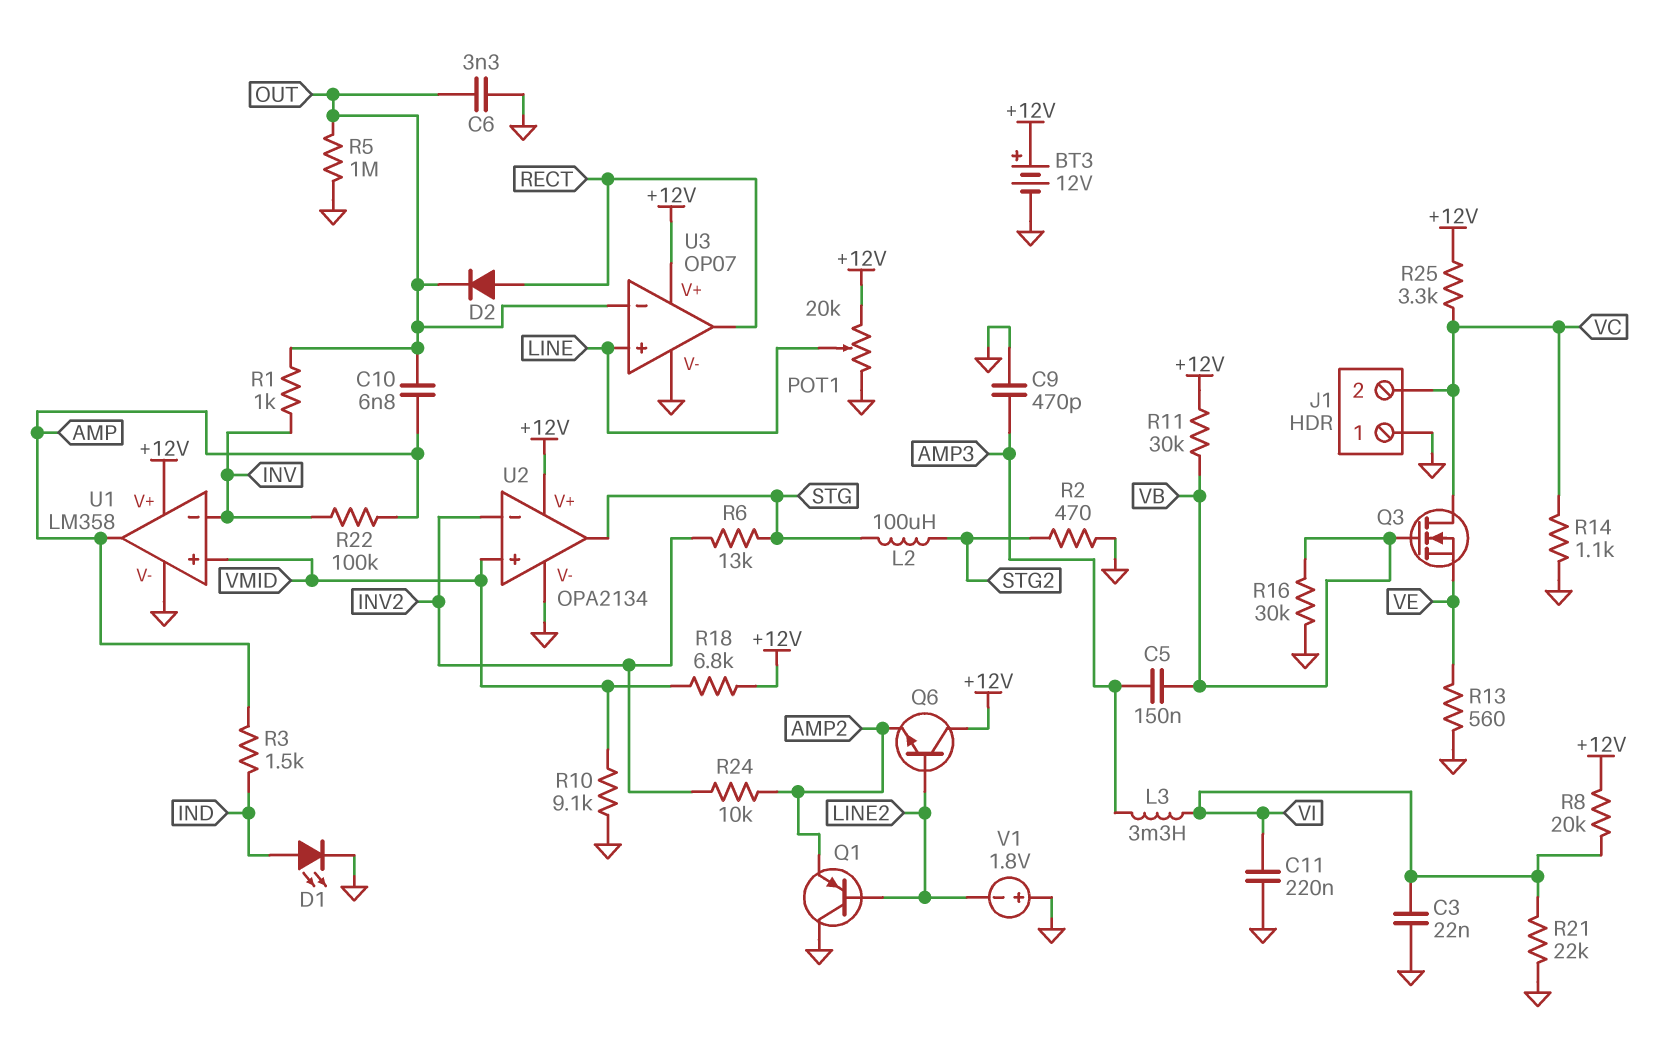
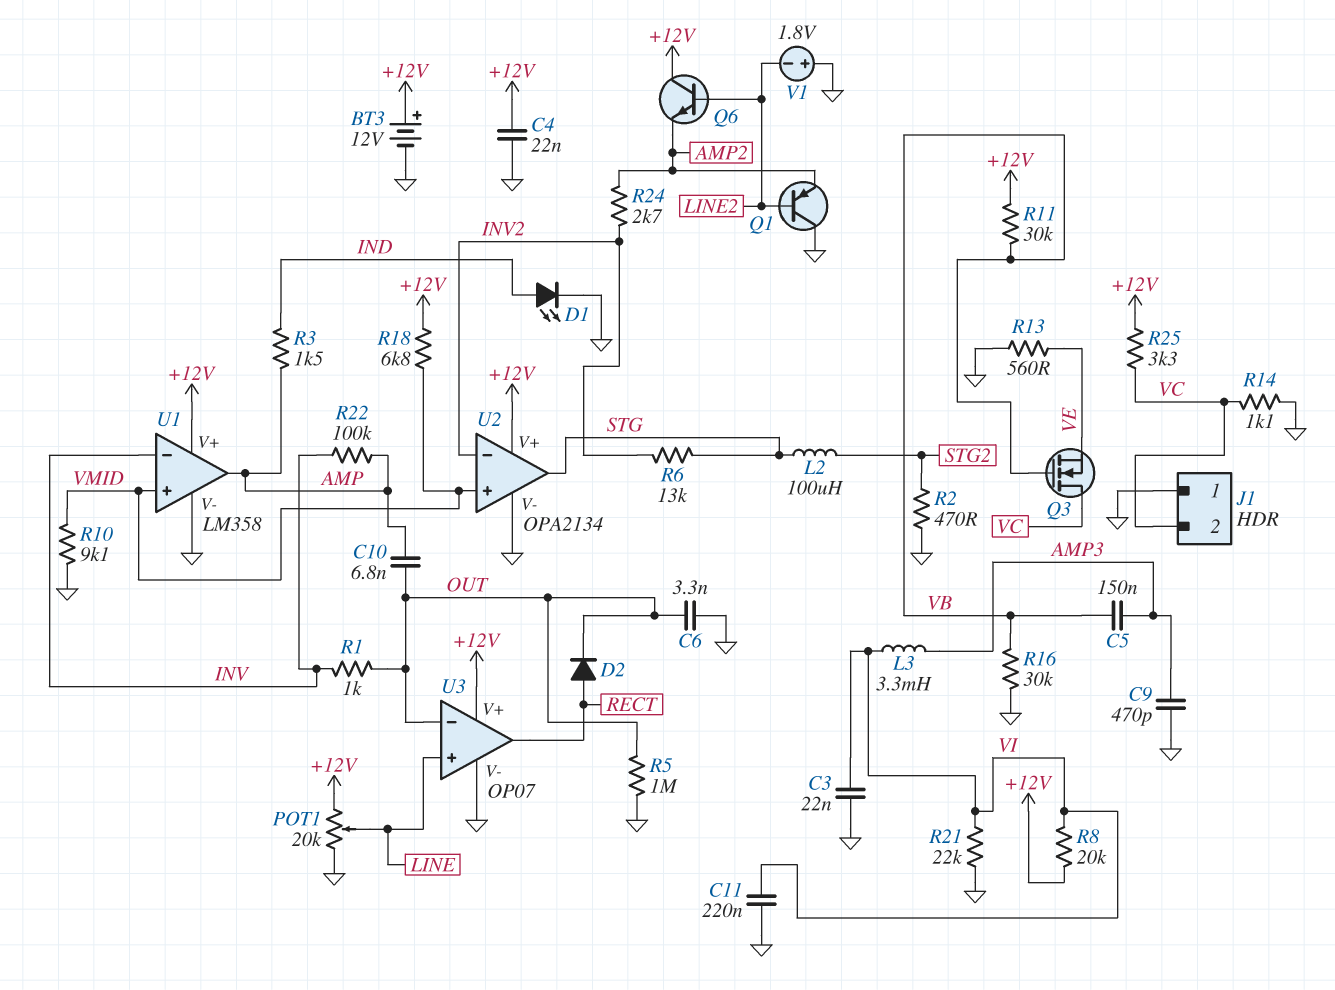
C4: none -> 22nF (+12V, GND)
R24: 10k (AMP2, INV2) -> 2.7k (AMP2, INV2)

